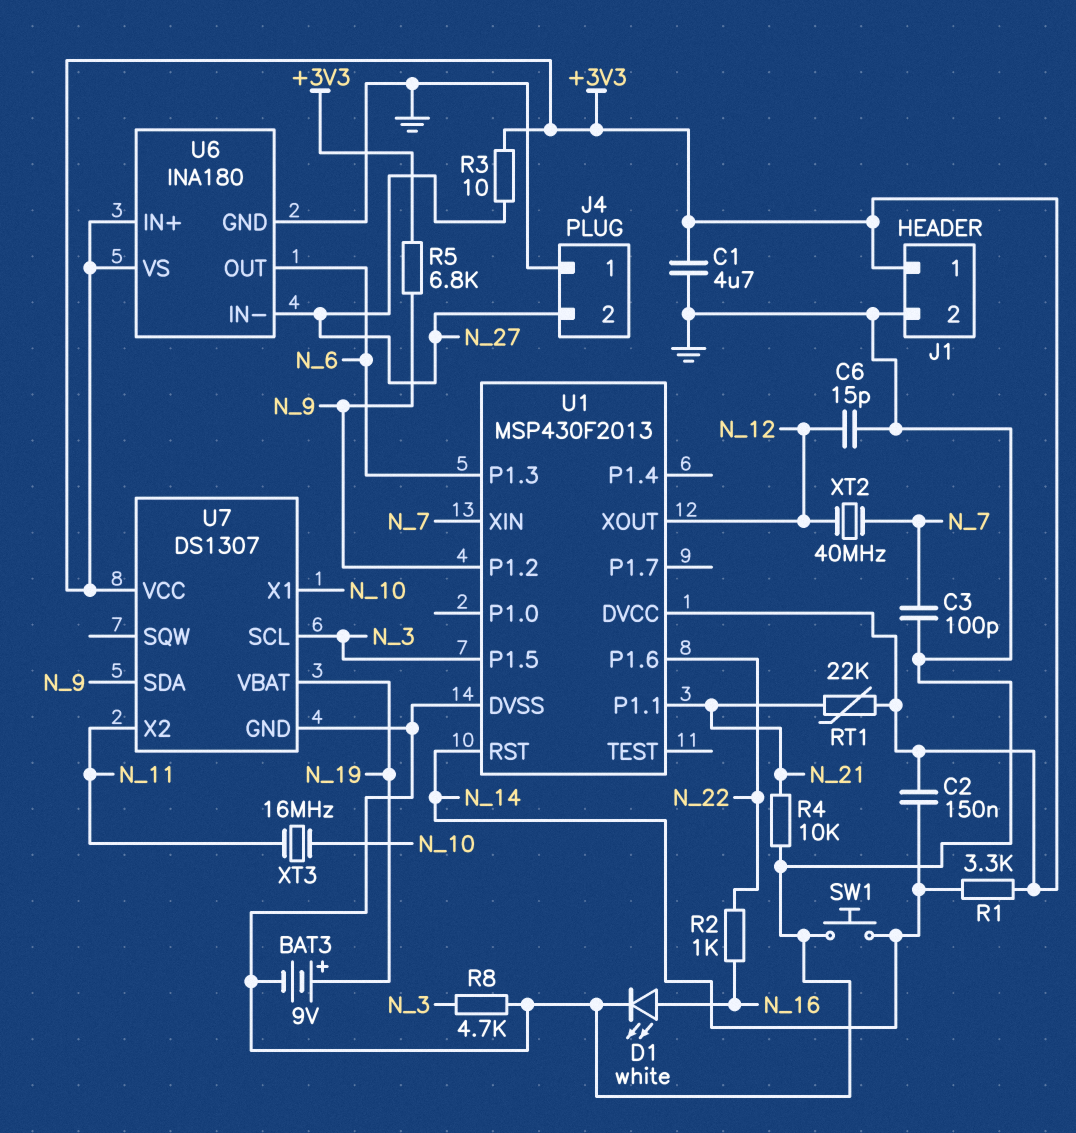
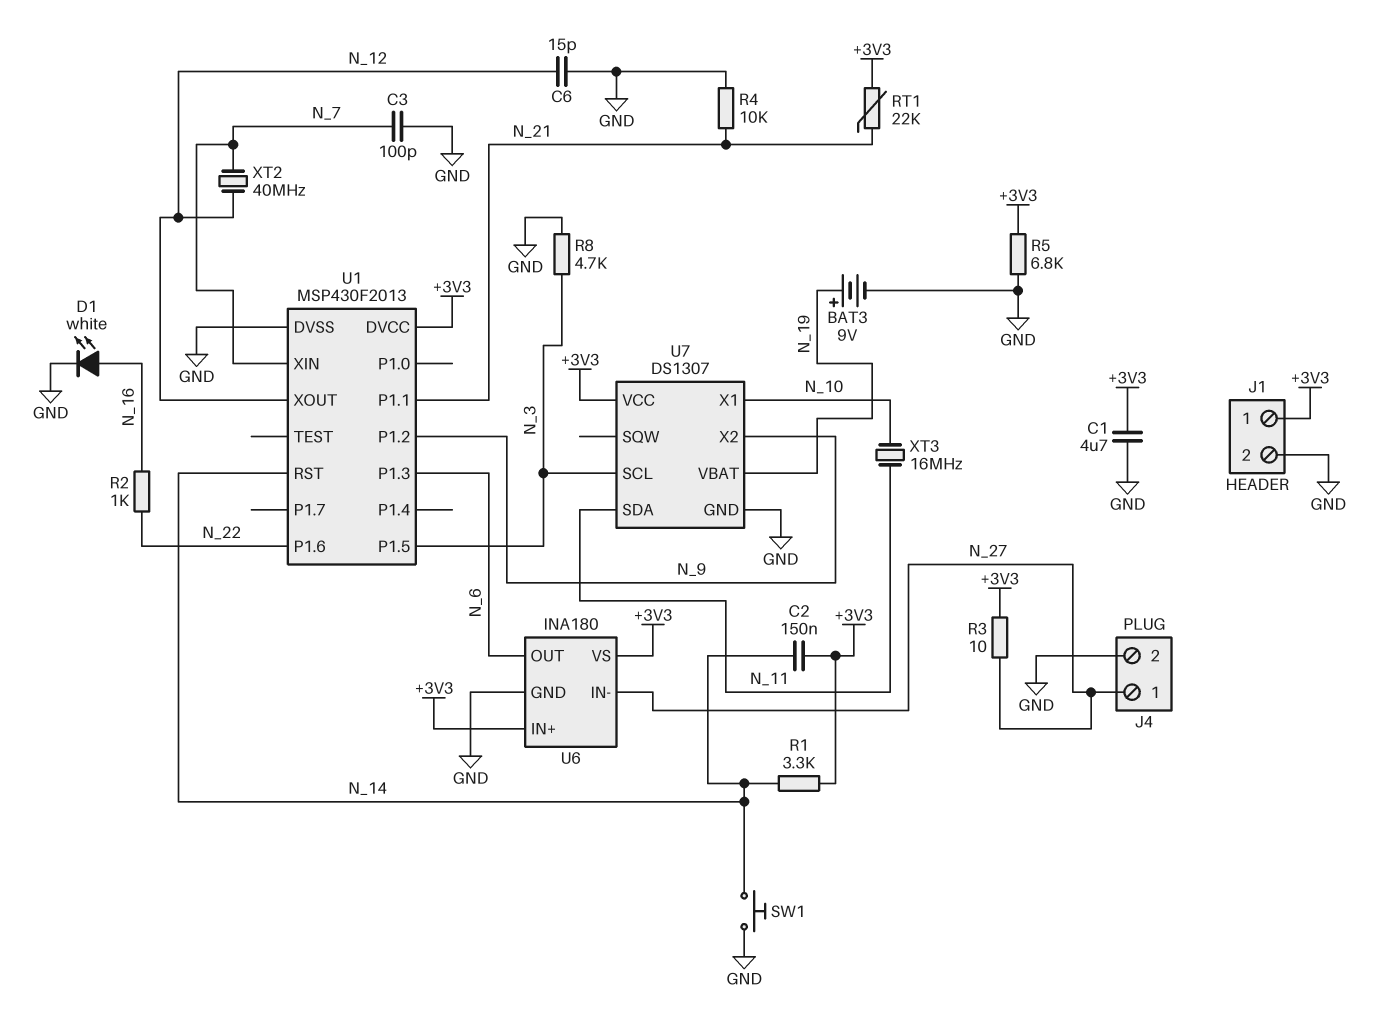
J4 pin 1: GND -> N_27
J4 pin 2: N_27 -> GND
R5: 6.8k (+3V3, N_9) -> 6.8k (+3V3, GND)
U7 pin SDA: N_9 -> N_11
U7 pin X2: N_11 -> N_9

